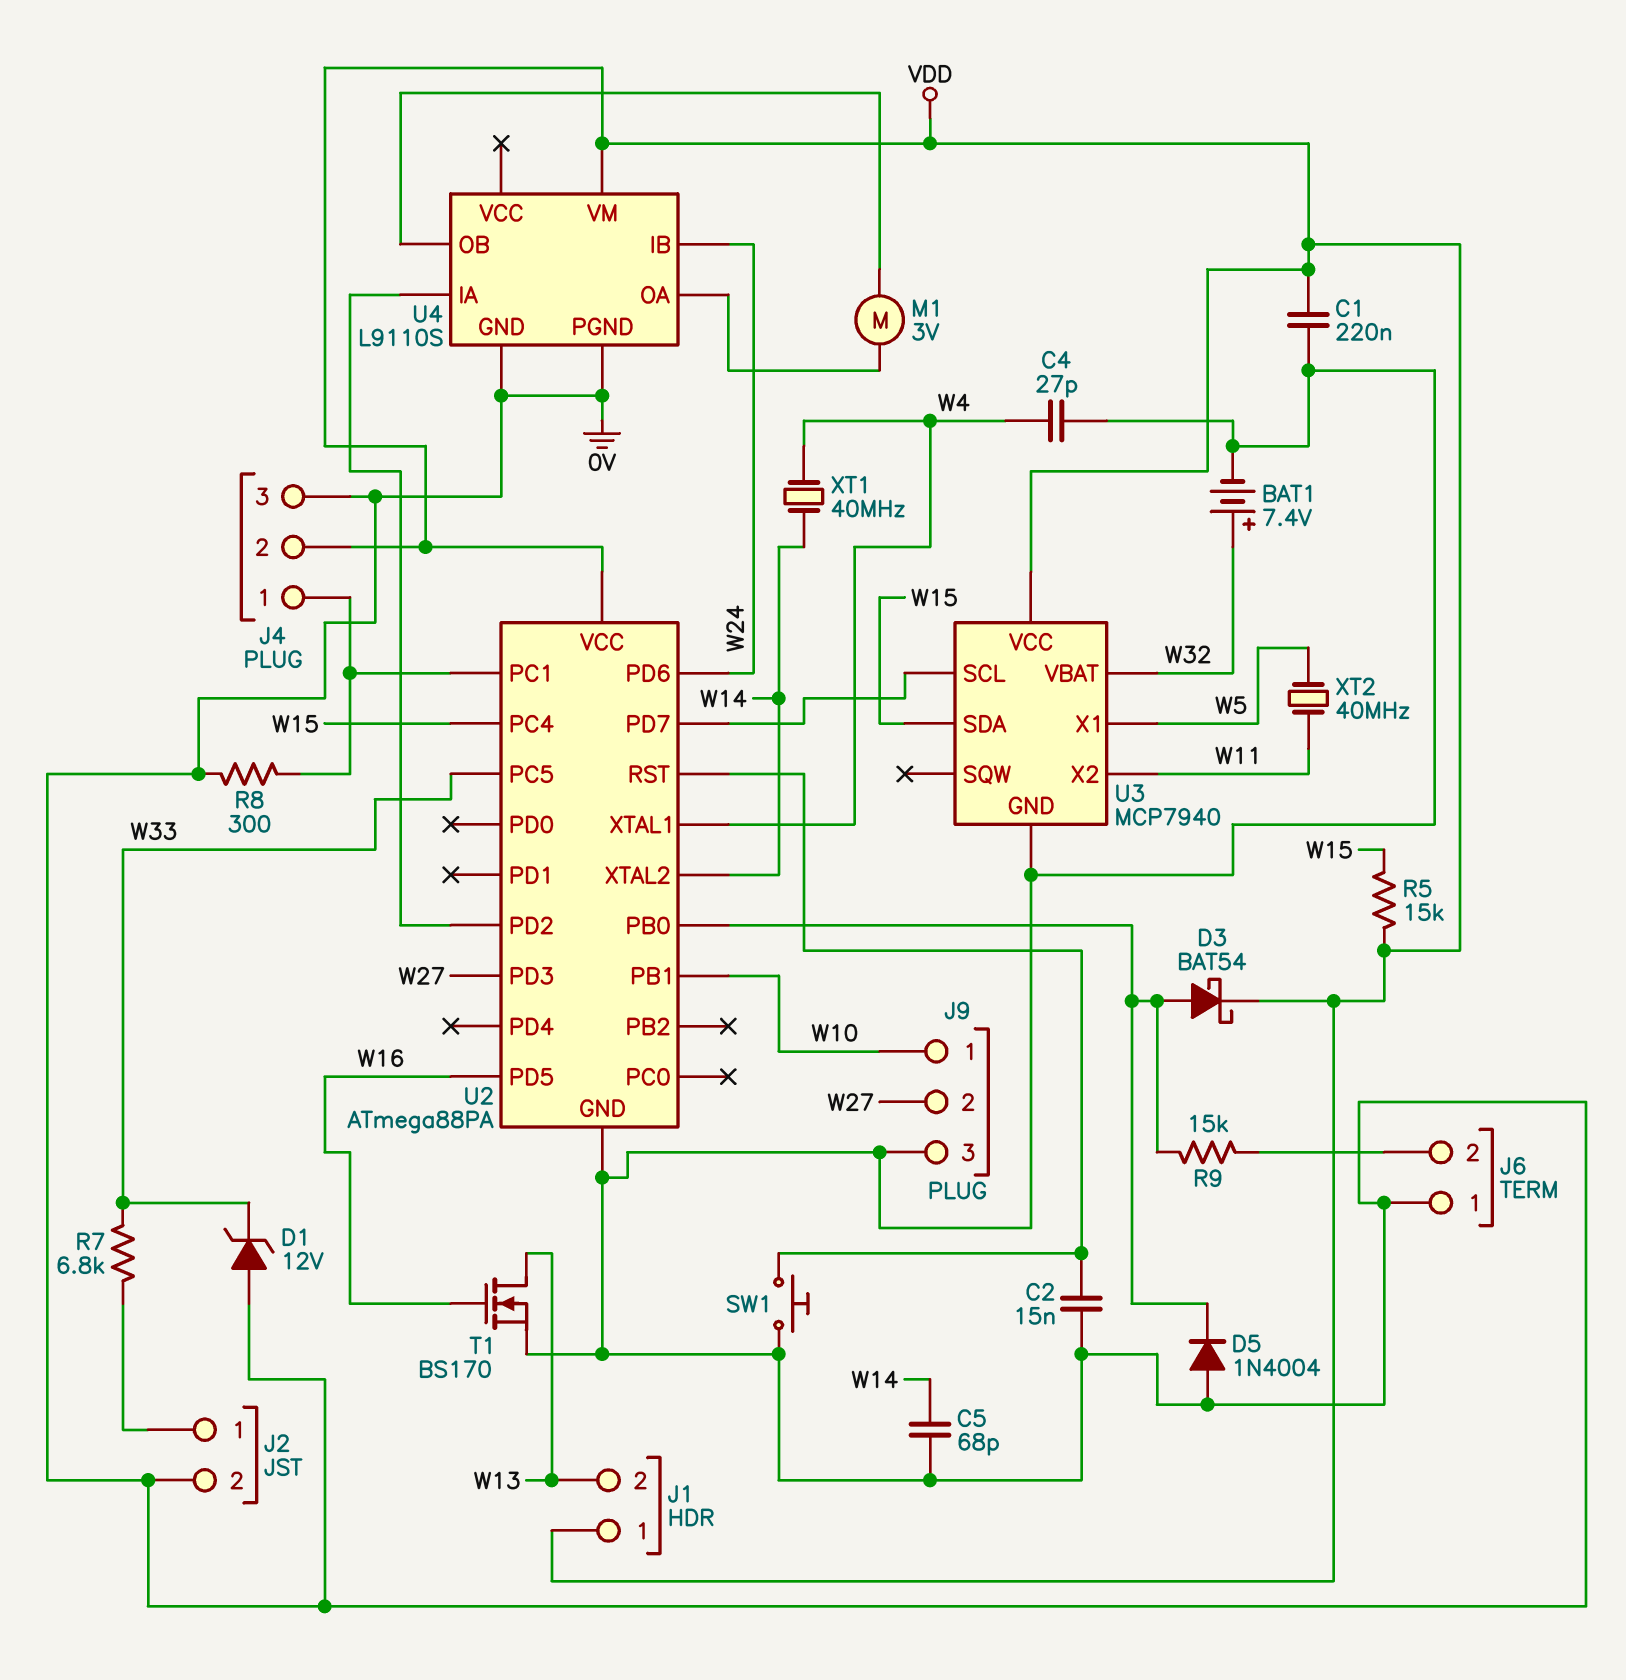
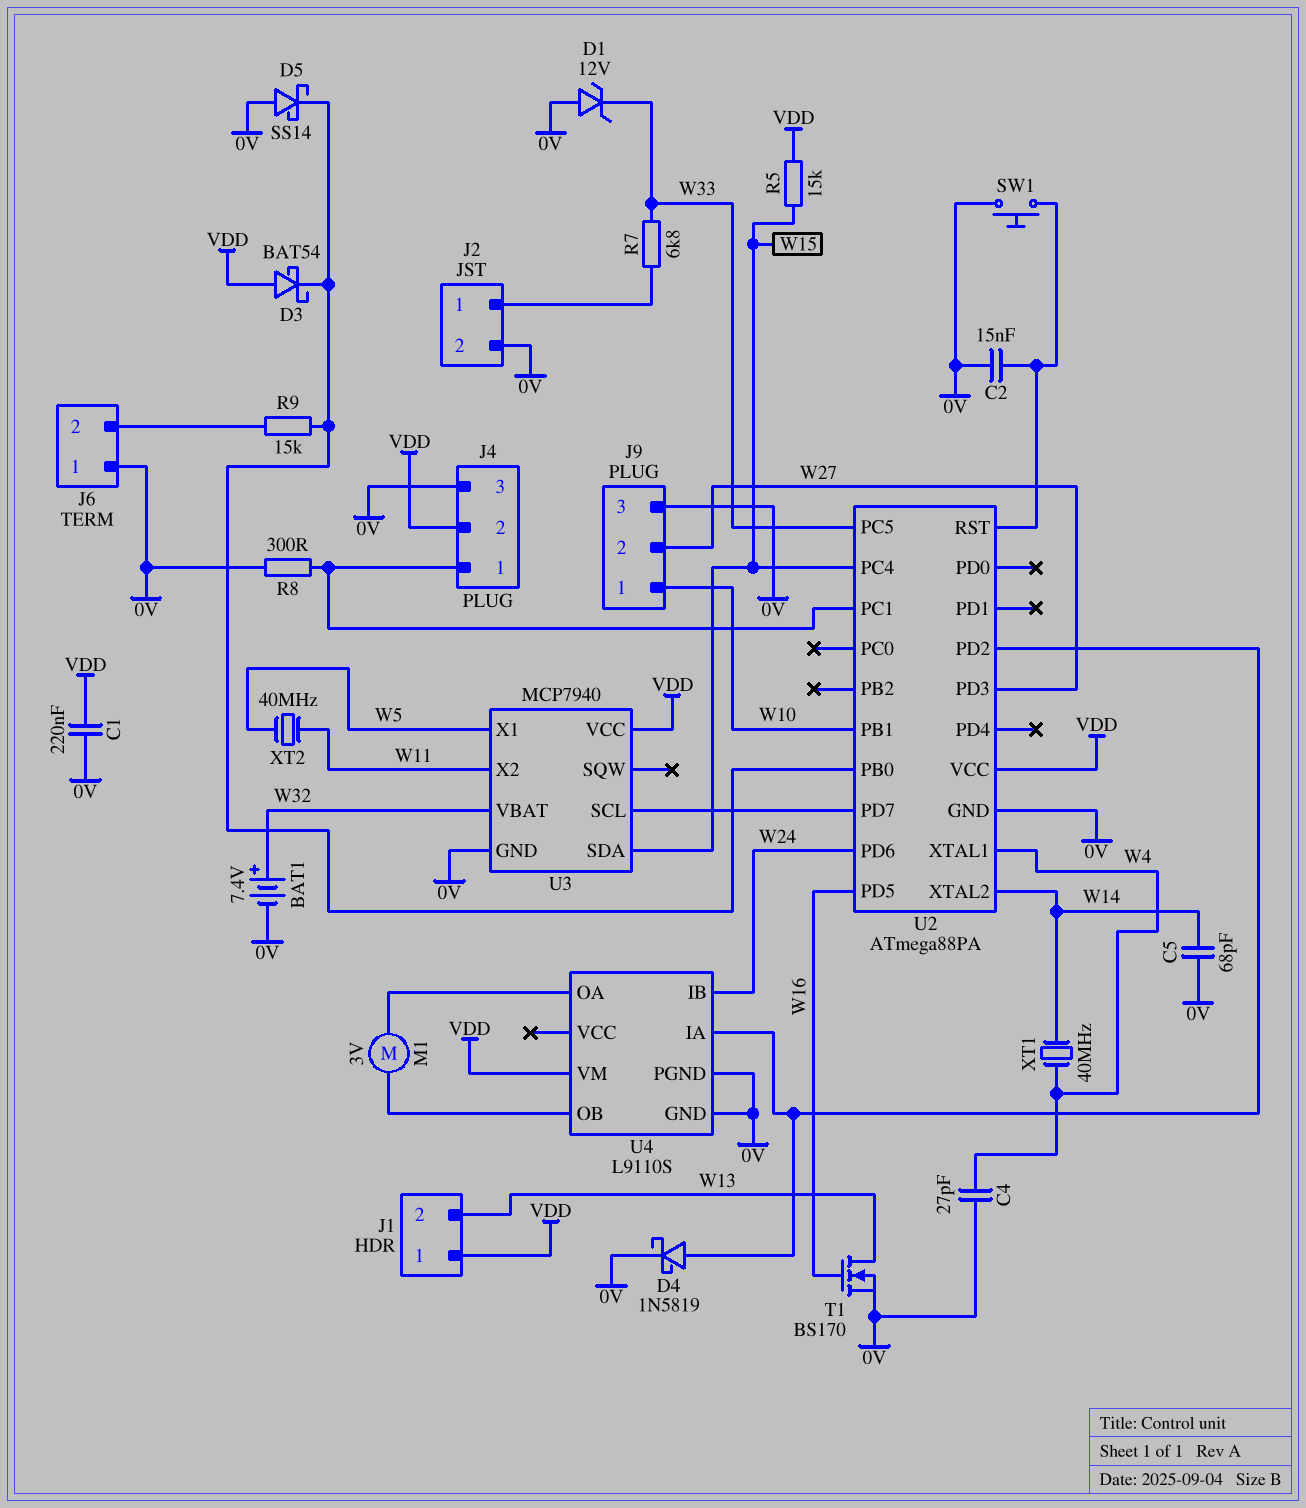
D3: schottky BAT54 (A U2/PB0, K VDD) -> schottky BAT54 (A VDD, K U2/PB0)
D4: none -> schottky 1N5819 (A U2/PD2, K 0V)
D5: diode 1N4004 (A 0V, K U2/PB0) -> schottky SS14 (A 0V, K U2/PB0)

